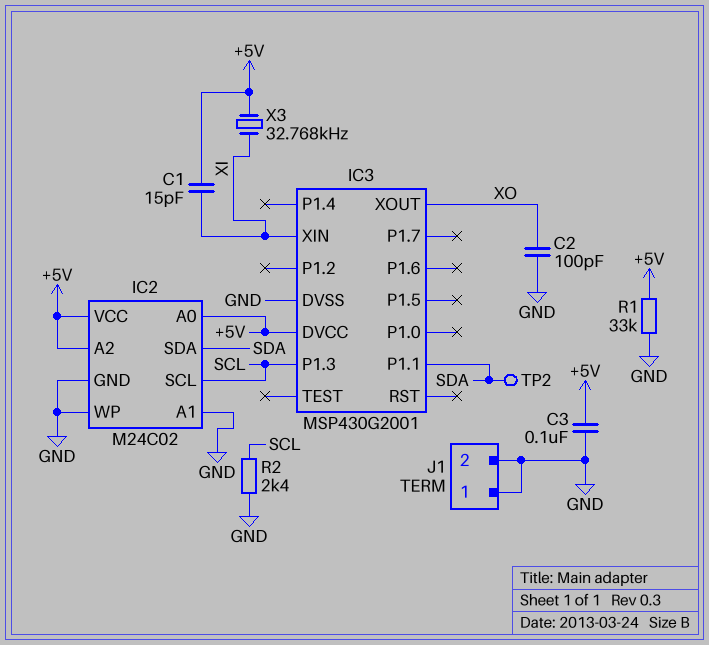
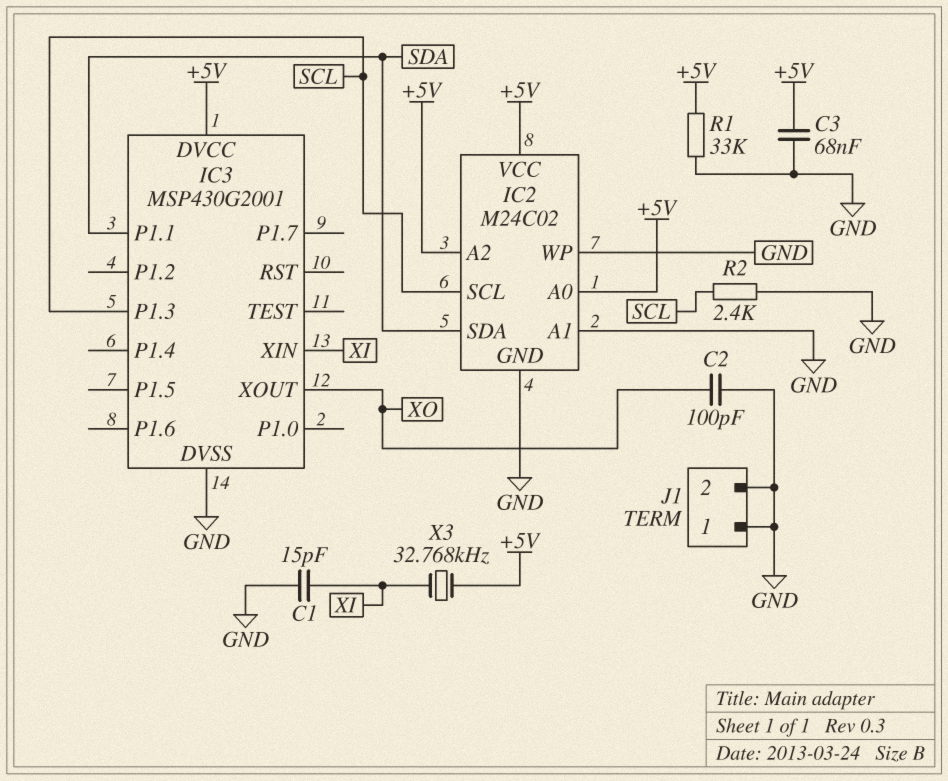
C1: 15pF (+5V, XI) -> 15pF (GND, XI)
C3: 100nF (+5V, GND) -> 68nF (+5V, GND)
TP2: test point (SDA) -> none

